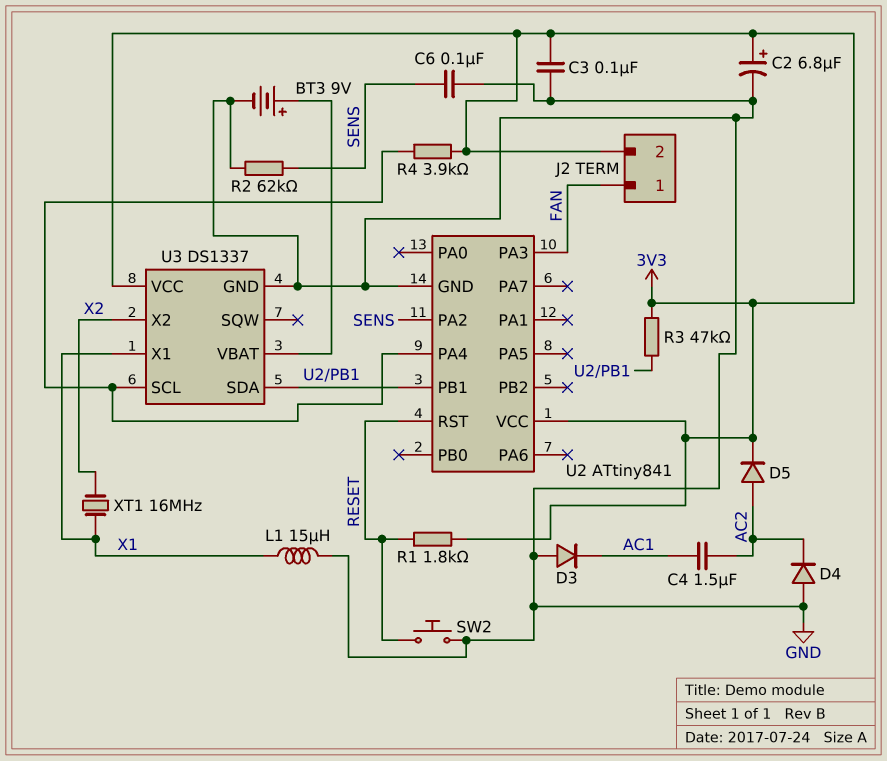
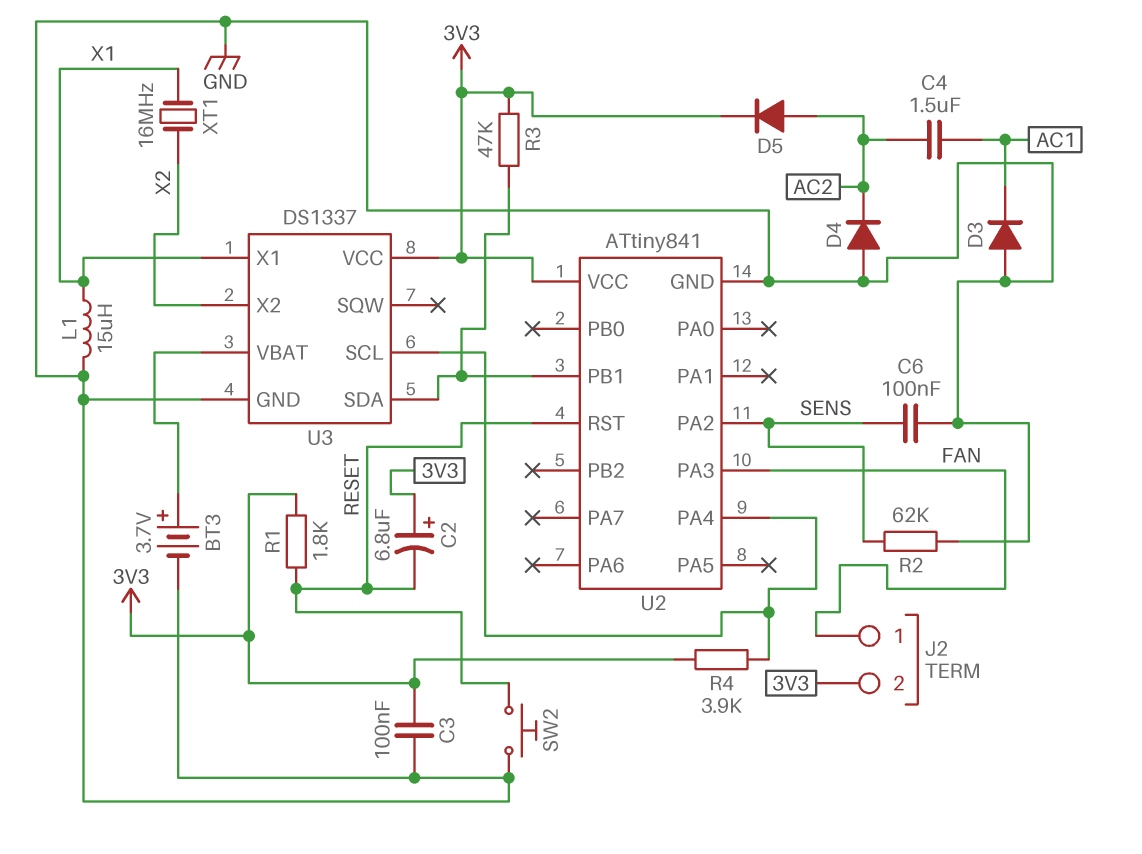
BT3: 9V (plus U3/VBAT, minus GND) -> 3.7V (plus U3/VBAT, minus GND)
C2: 6.8uF (plus 3V3, minus GND) -> 6.8uF (plus 3V3, minus RESET)

